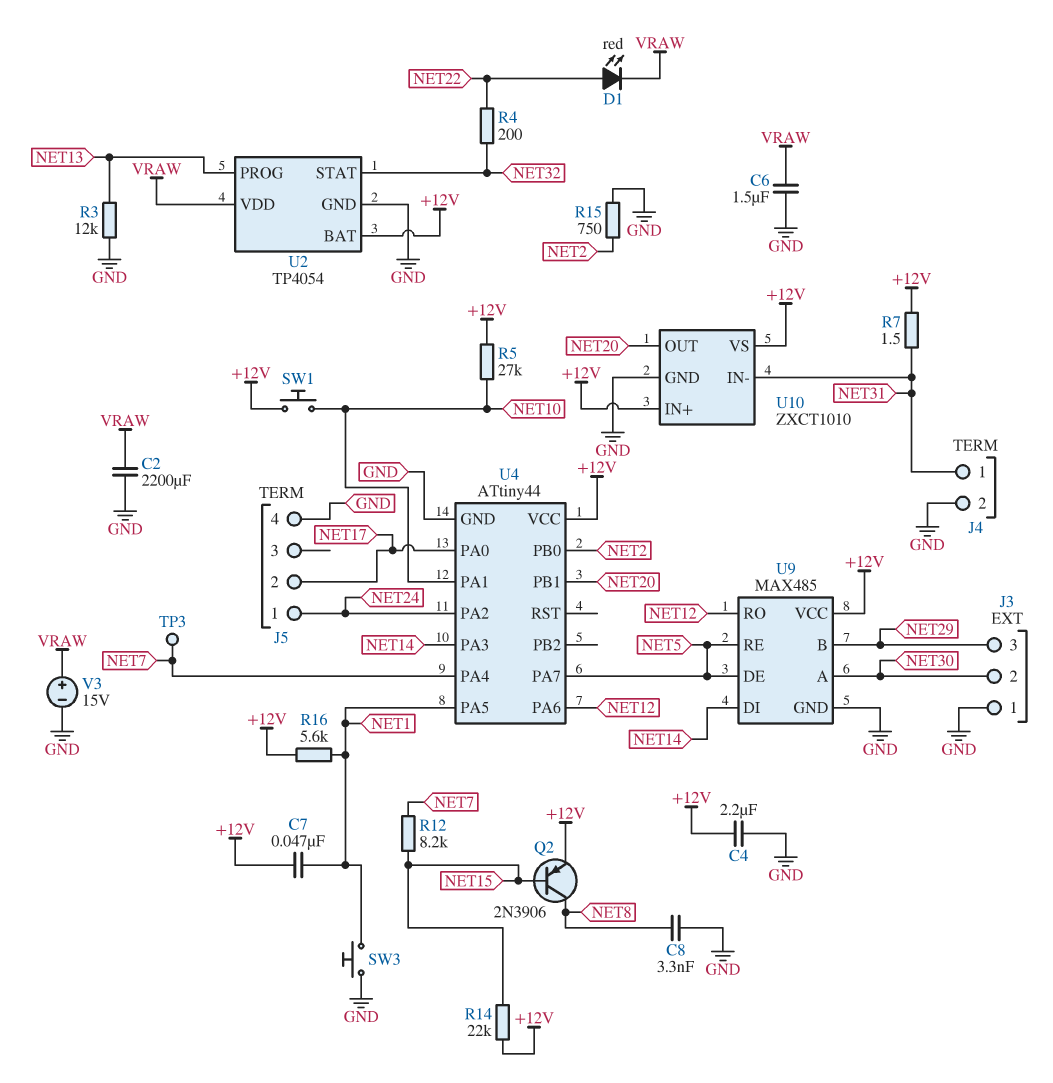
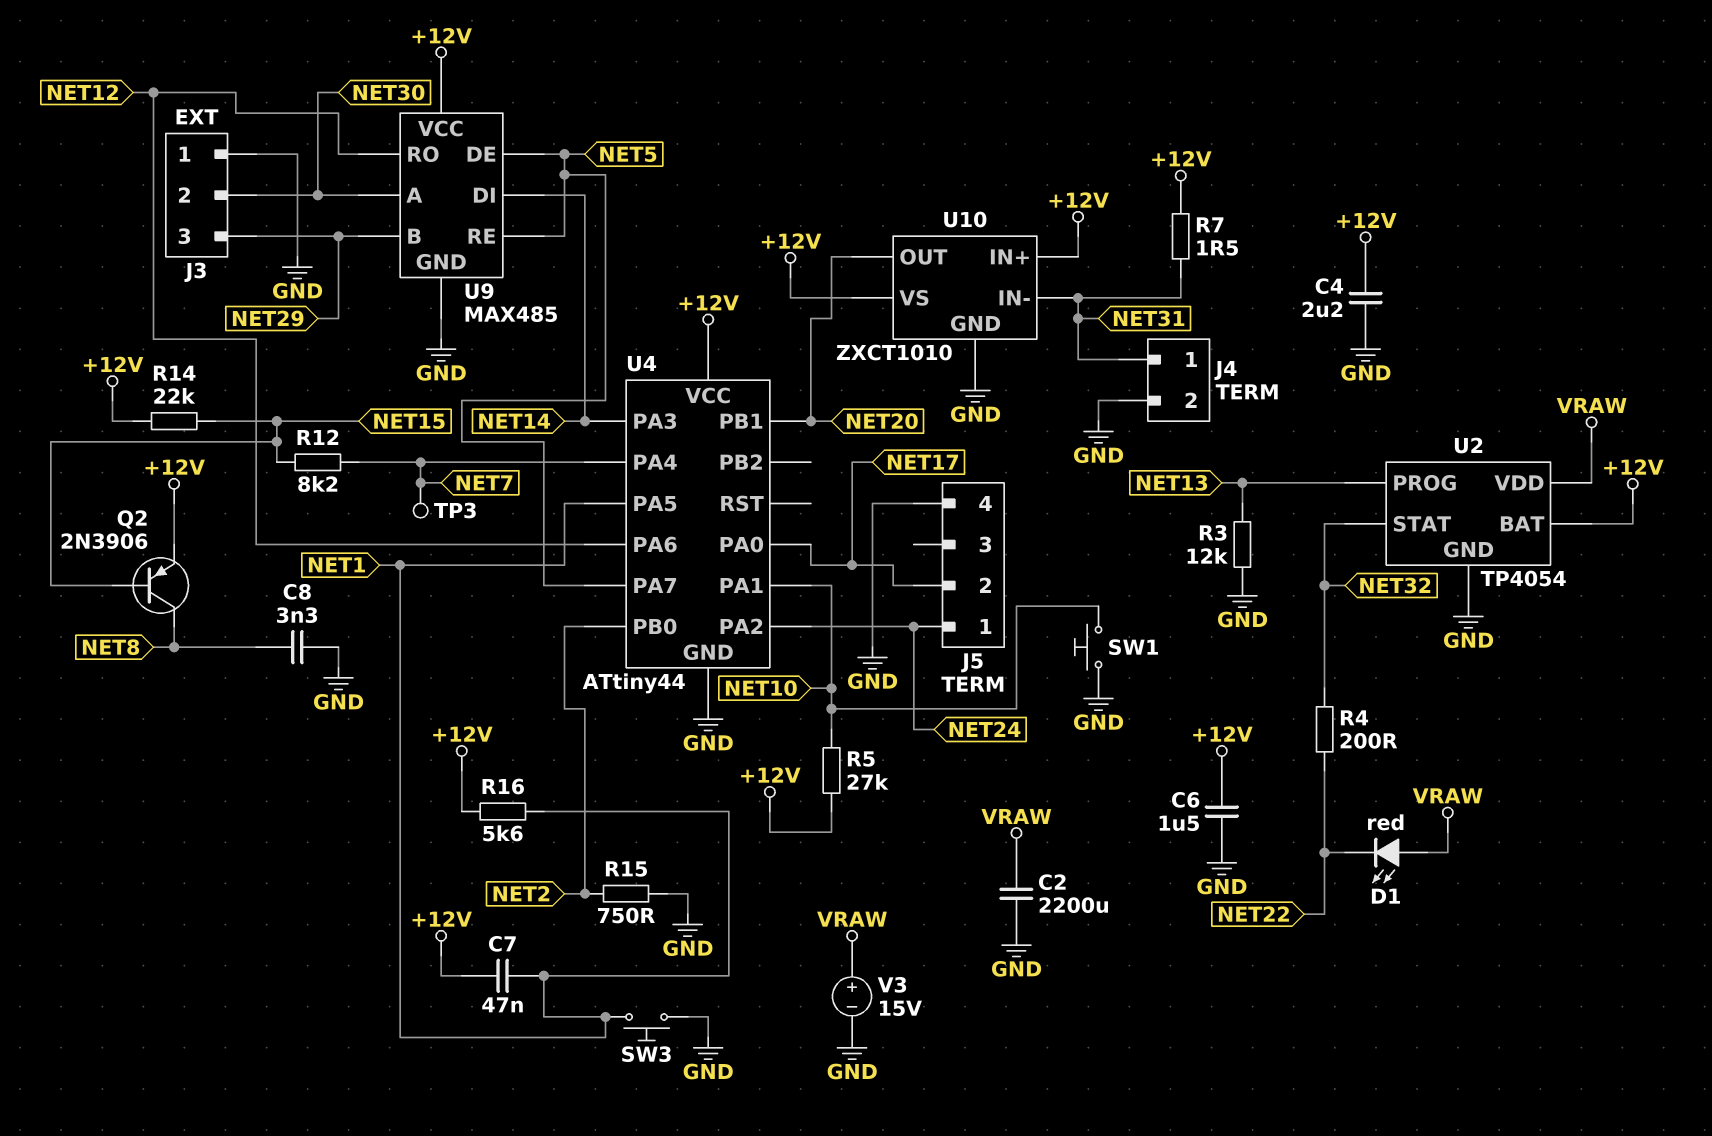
C6: 1.5uF (GND, VRAW) -> 1.5uF (+12V, GND)
D1: LED red (A NET22, K VRAW) -> LED red (A VRAW, K NET22)
SW1: button (+12V, NET10) -> button (GND, NET10)

